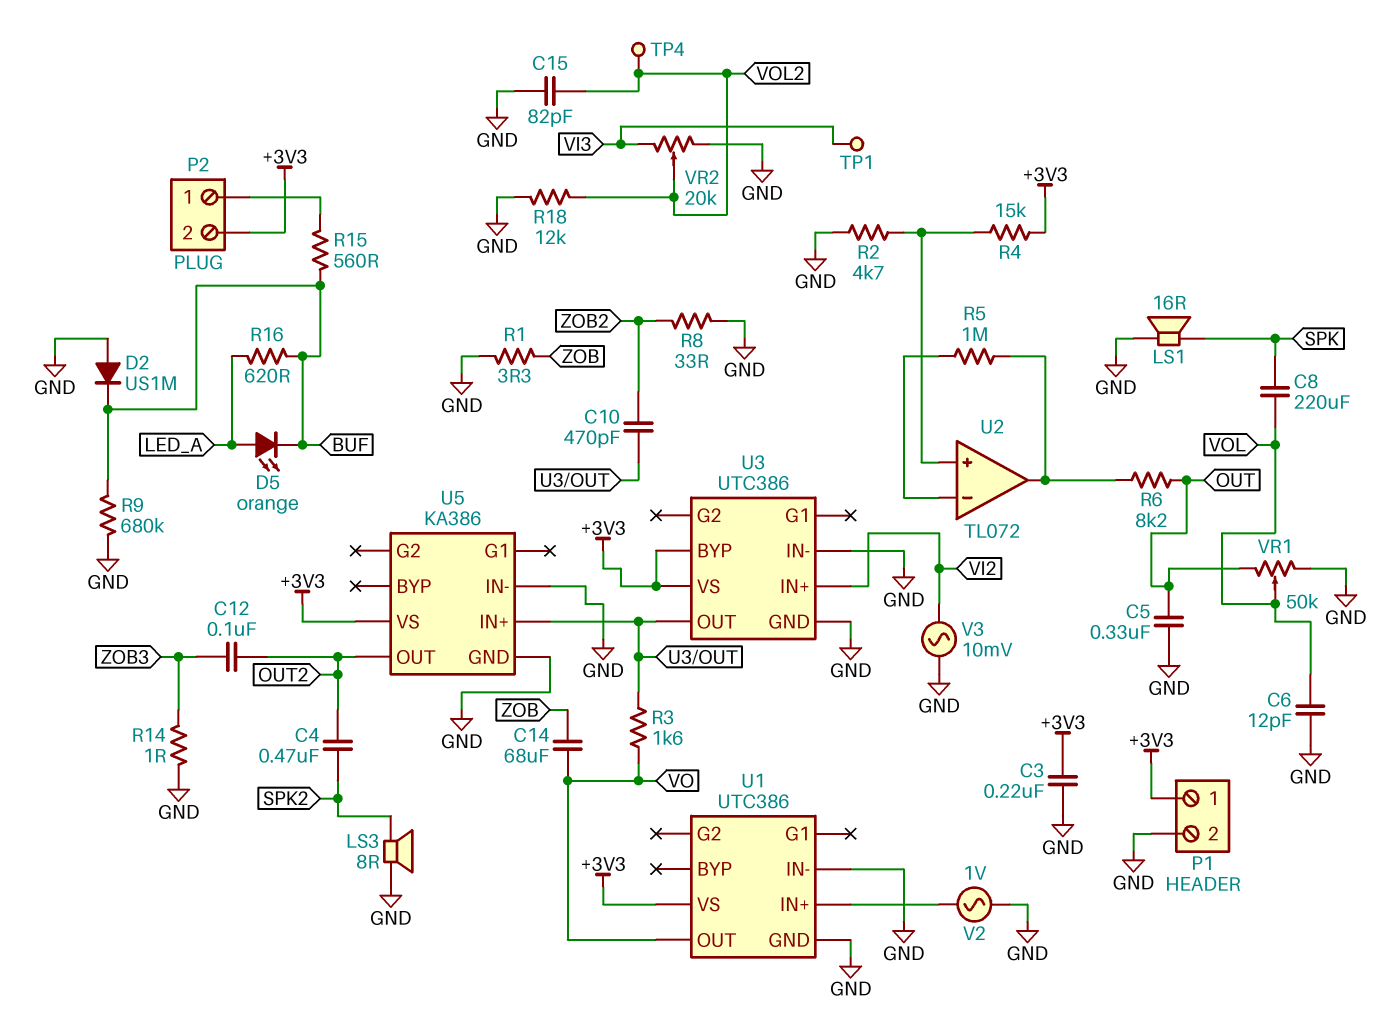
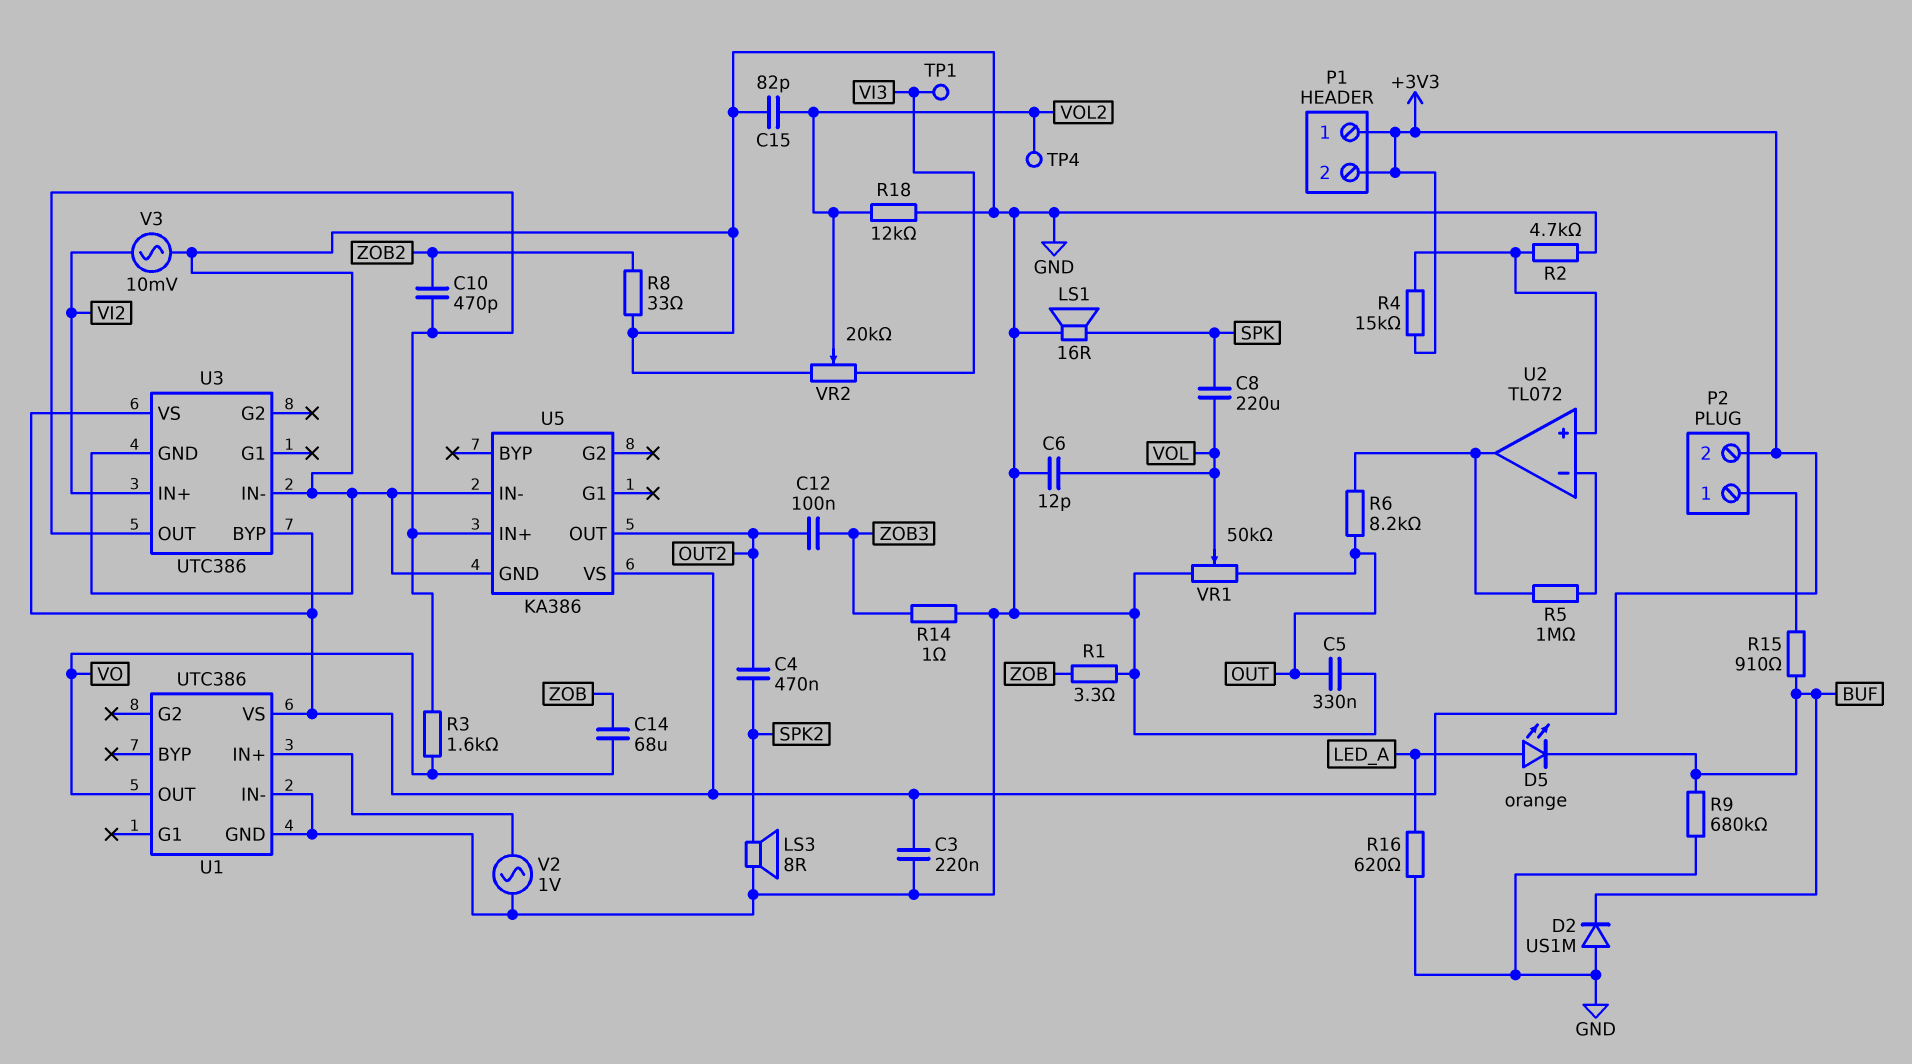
P1 pin 2: GND -> +3V3
R15: 560 (BUF, P2/1) -> 910 (BUF, P2/1)
R16: 620 (BUF, LED_A) -> 620 (GND, LED_A)

